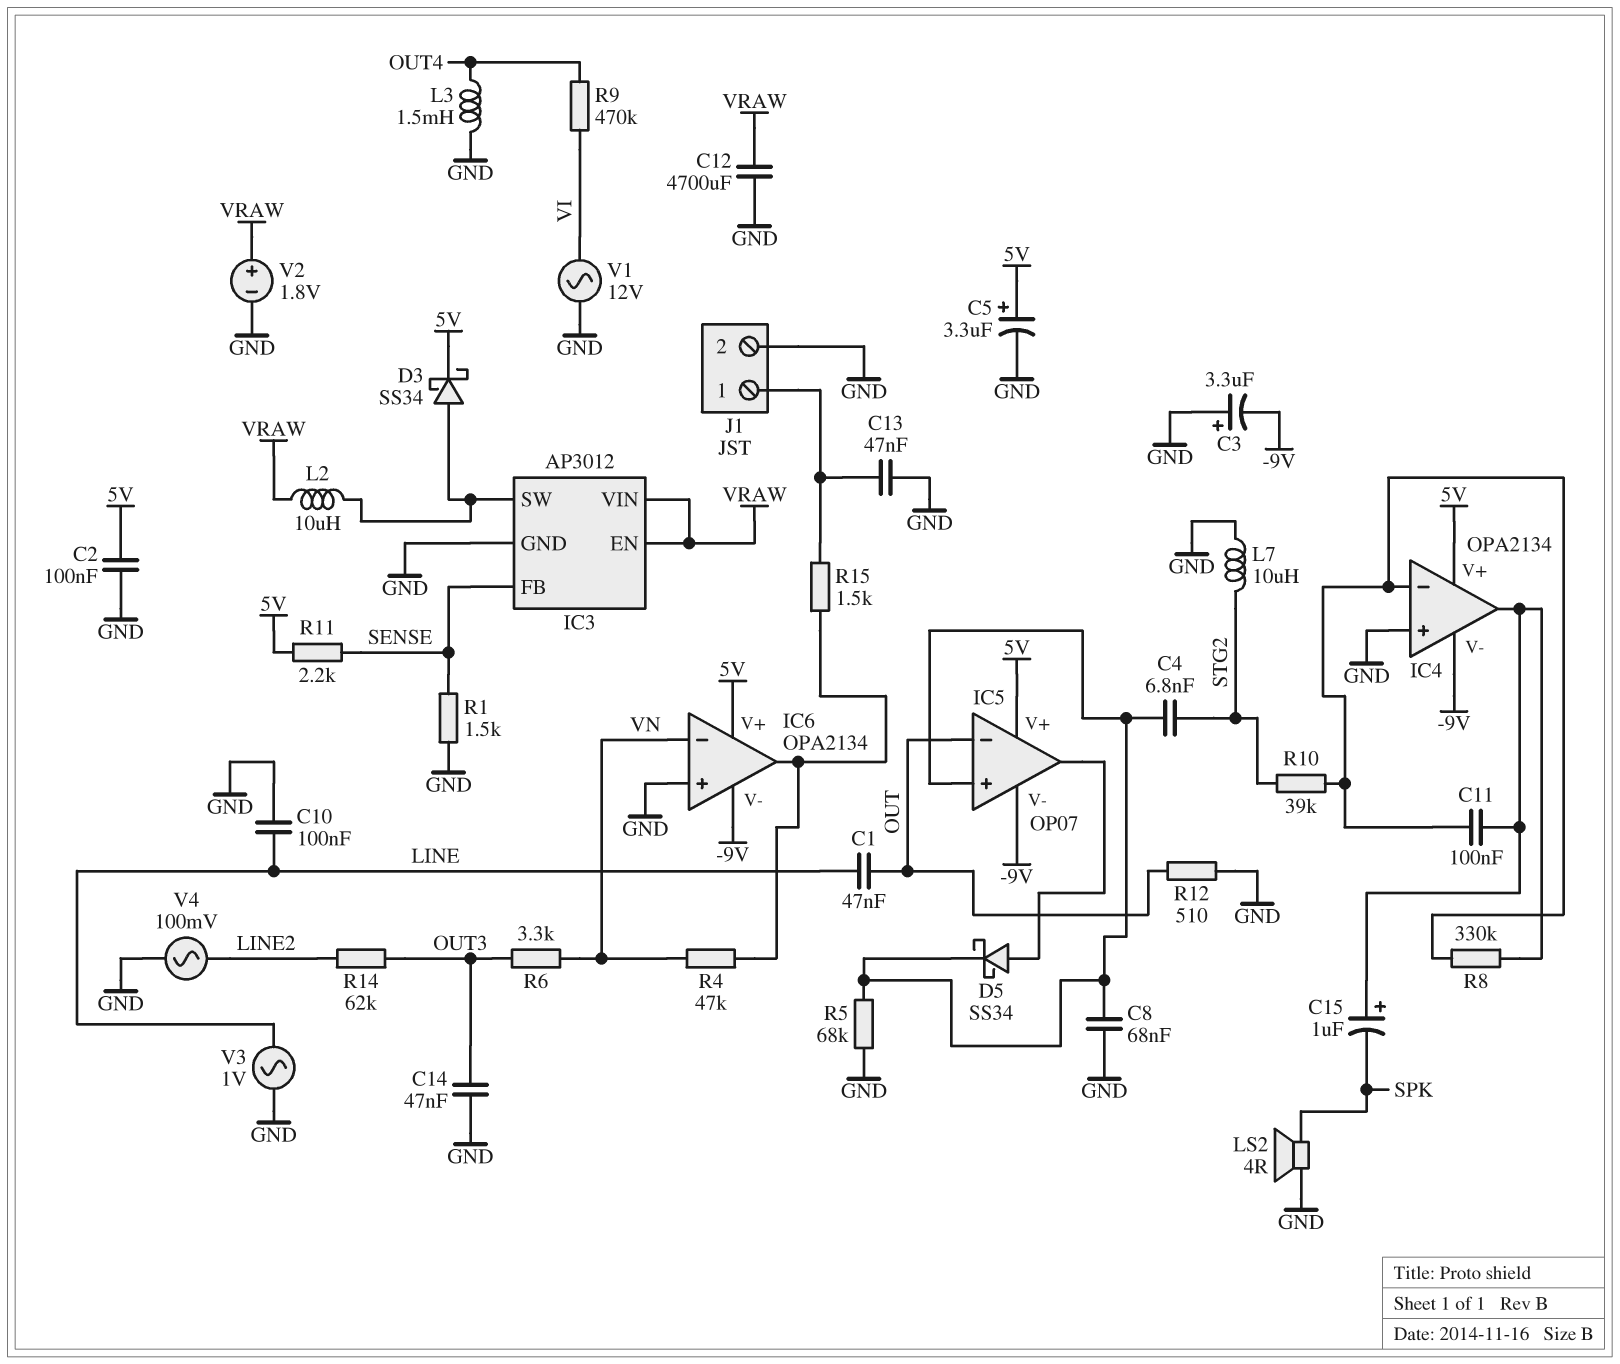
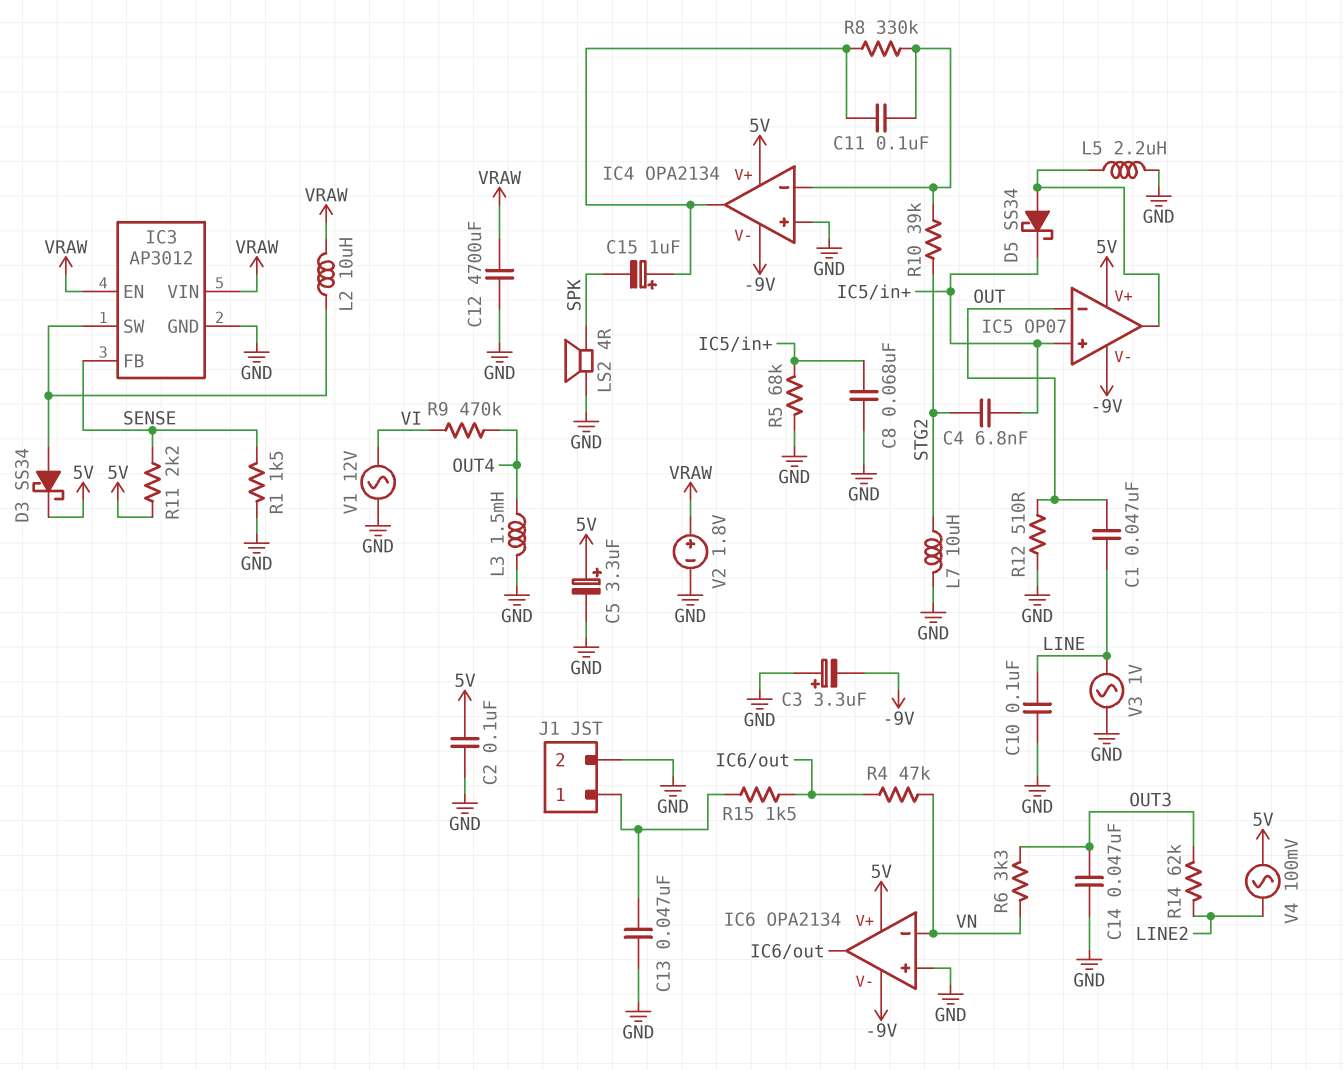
L5: none -> 2.2uH (GND, IC5/out)
V4: AC 100mV (GND, LINE2) -> AC 100mV (5V, LINE2)

